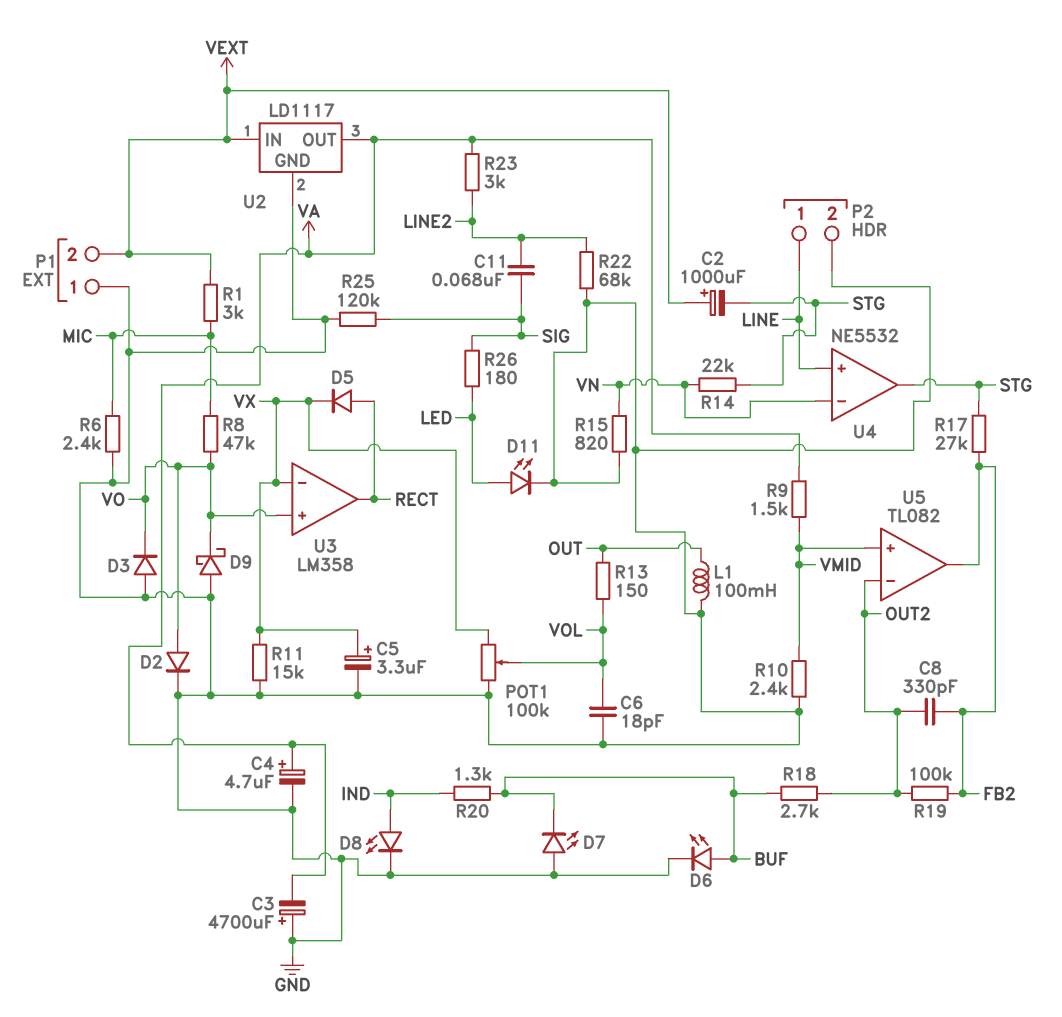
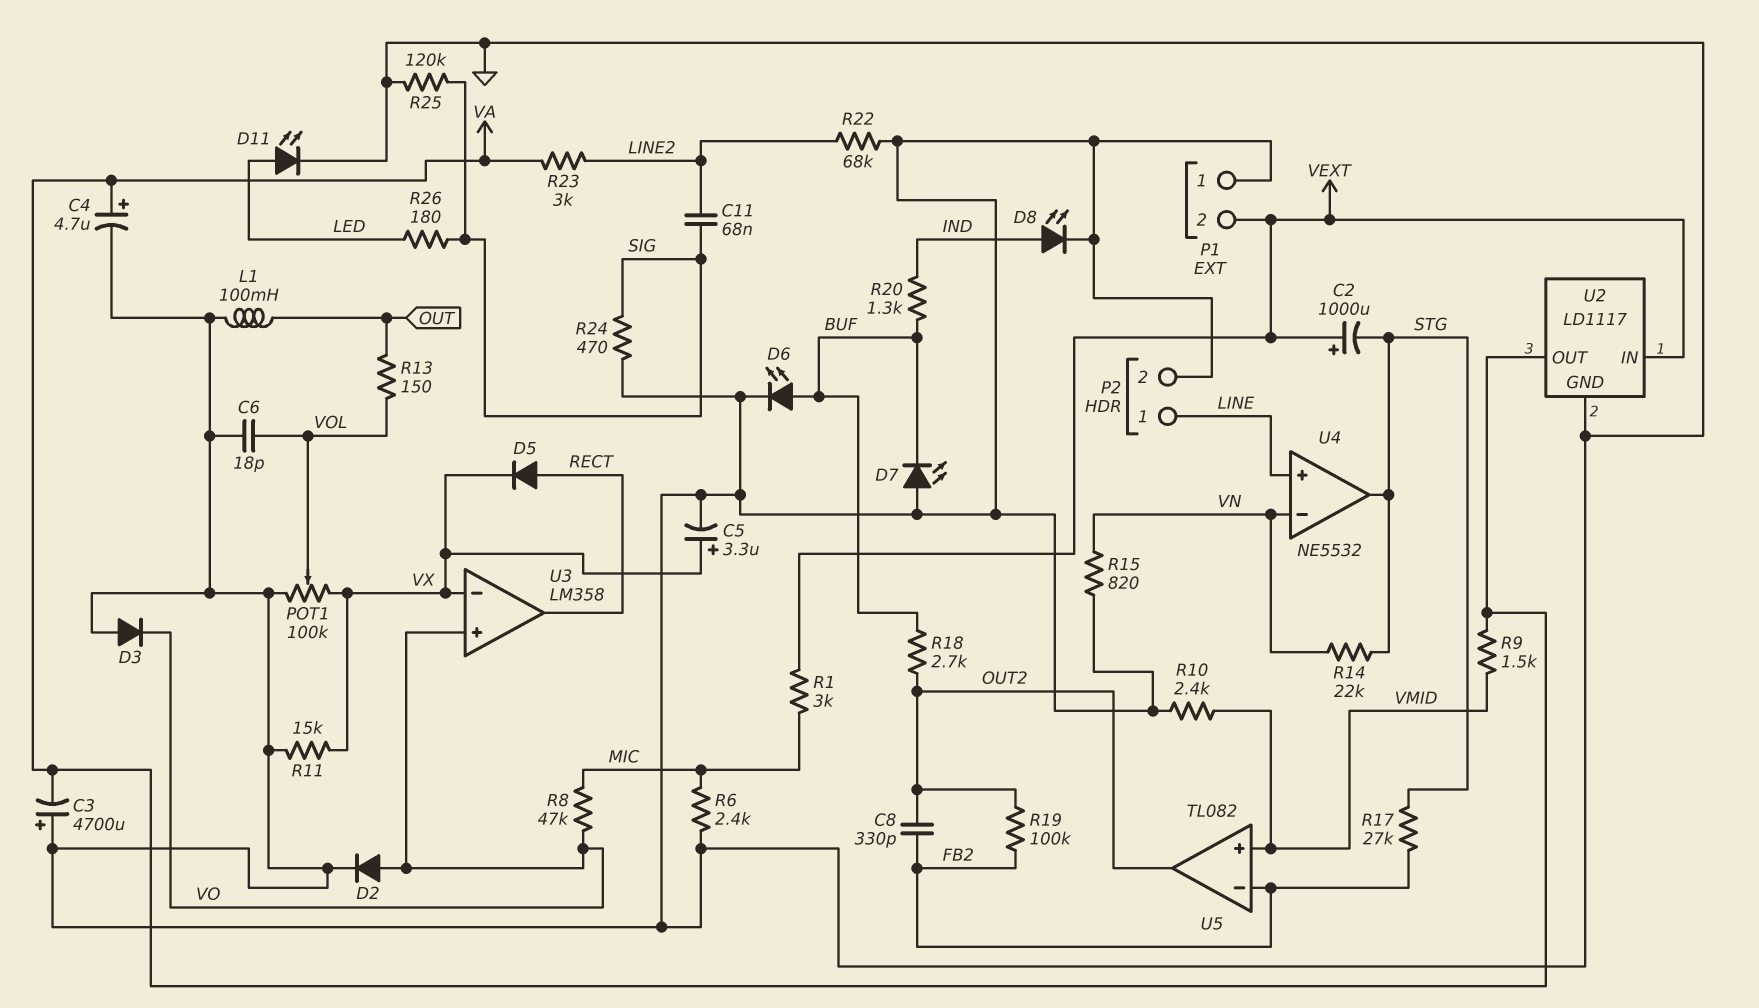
D9: schottky (A GND, K VO) -> none
R24: none -> 470 (GND, SIG)
U5 pin in-: OUT2 -> FB2
U5 pin out: FB2 -> OUT2

